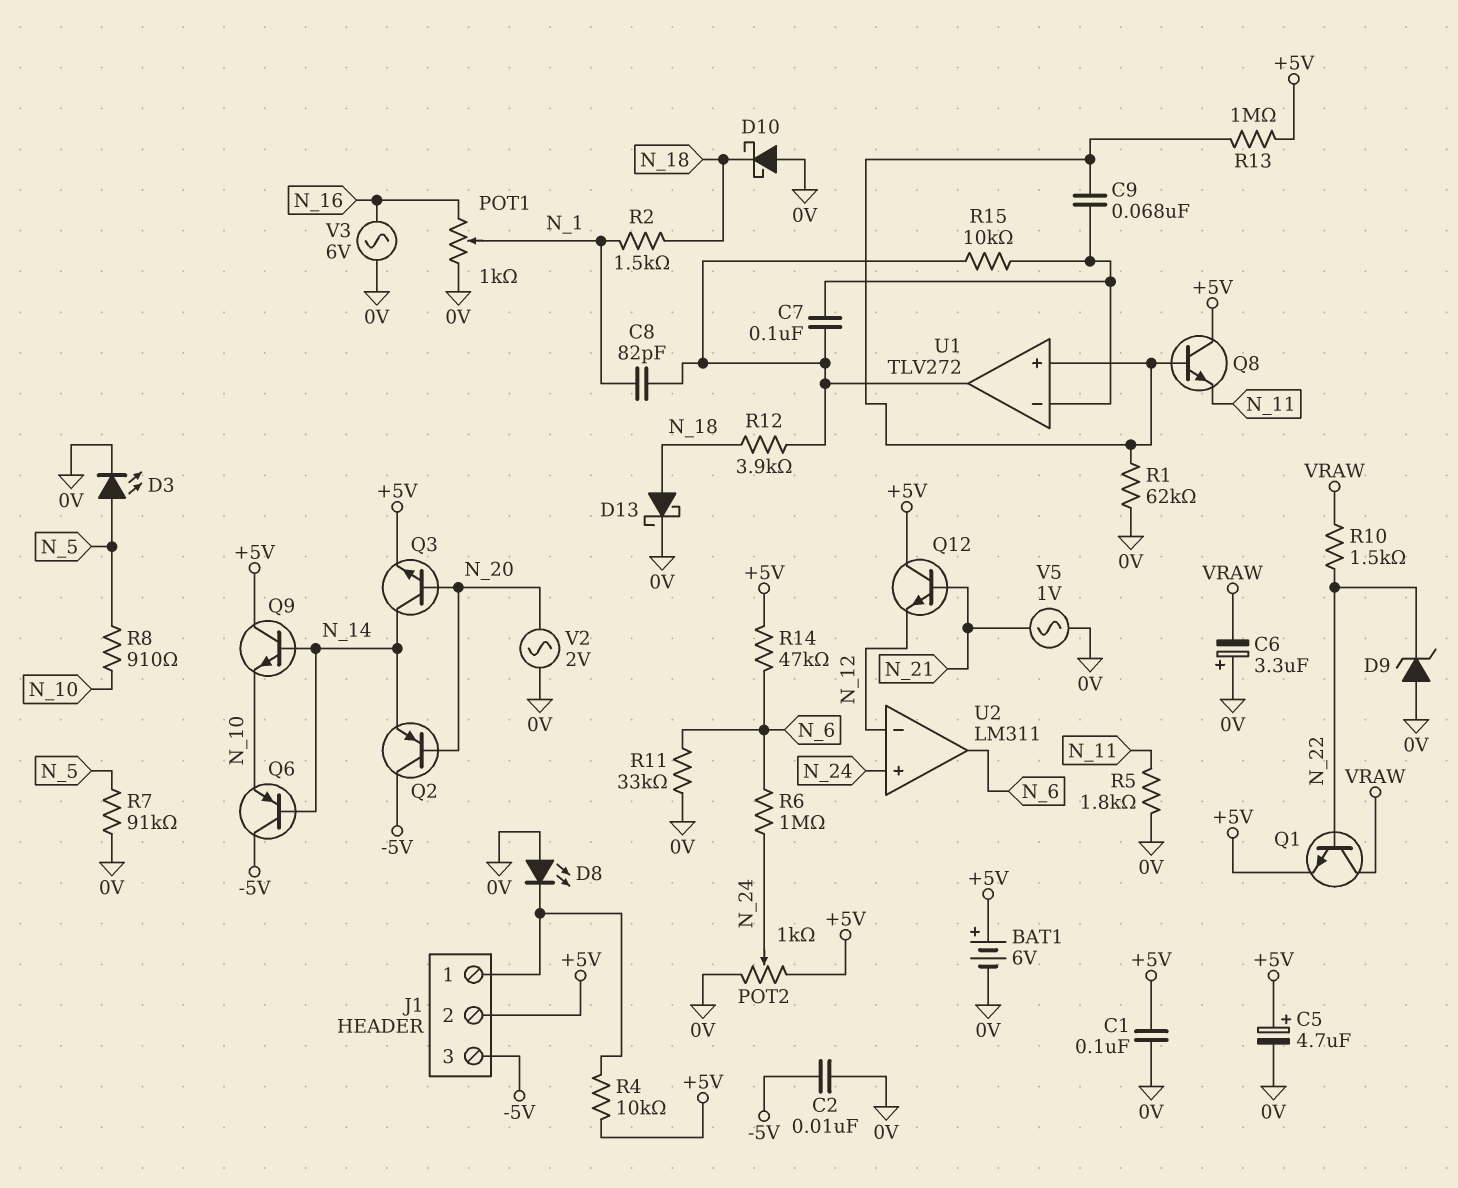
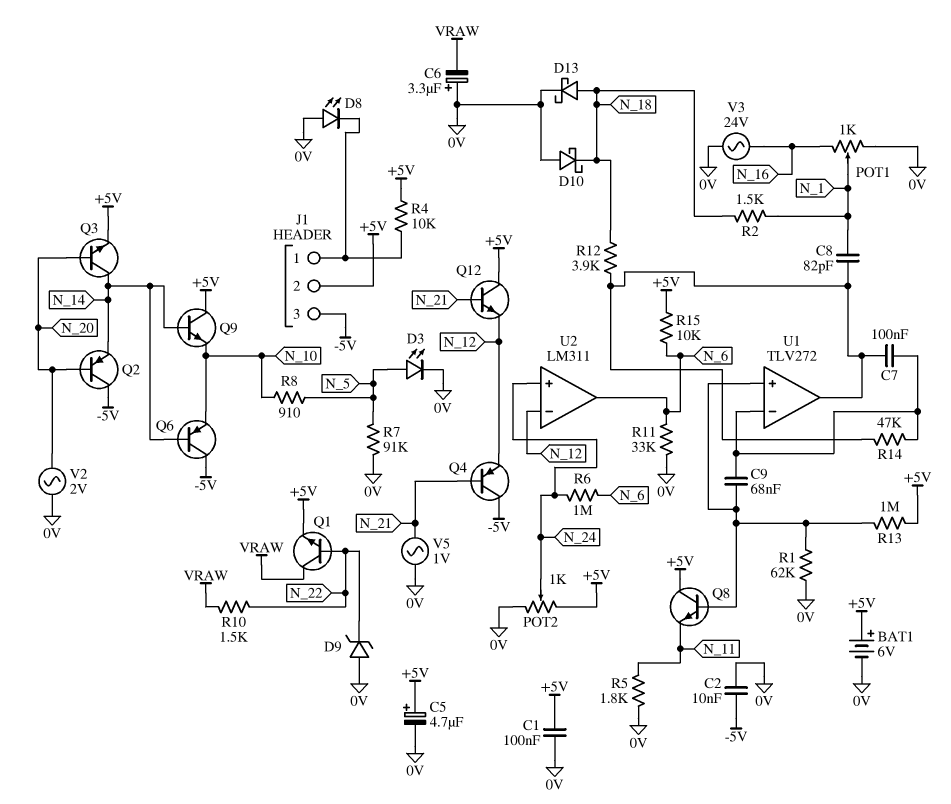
Q4: none -> PNP (B N_21, C -5V, E N_12)
R14: 47k (+5V, N_6) -> 47k (U1/in-, U1/out)
R15: 10k (U1/in-, U1/out) -> 10k (+5V, N_6)
V3: AC 6V (0V, N_16) -> AC 24V (0V, N_16)

